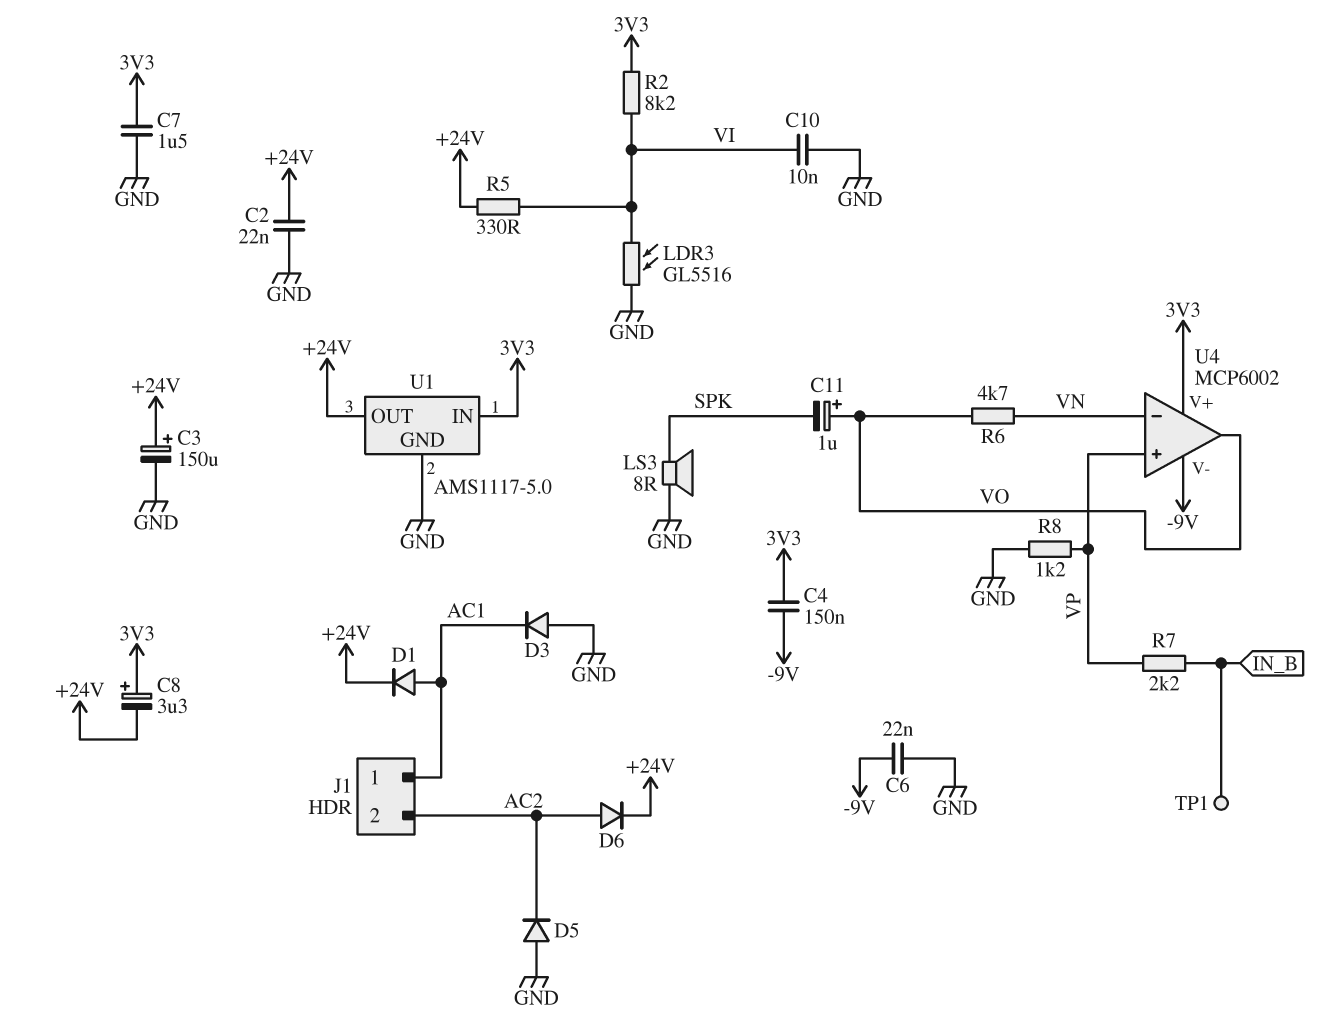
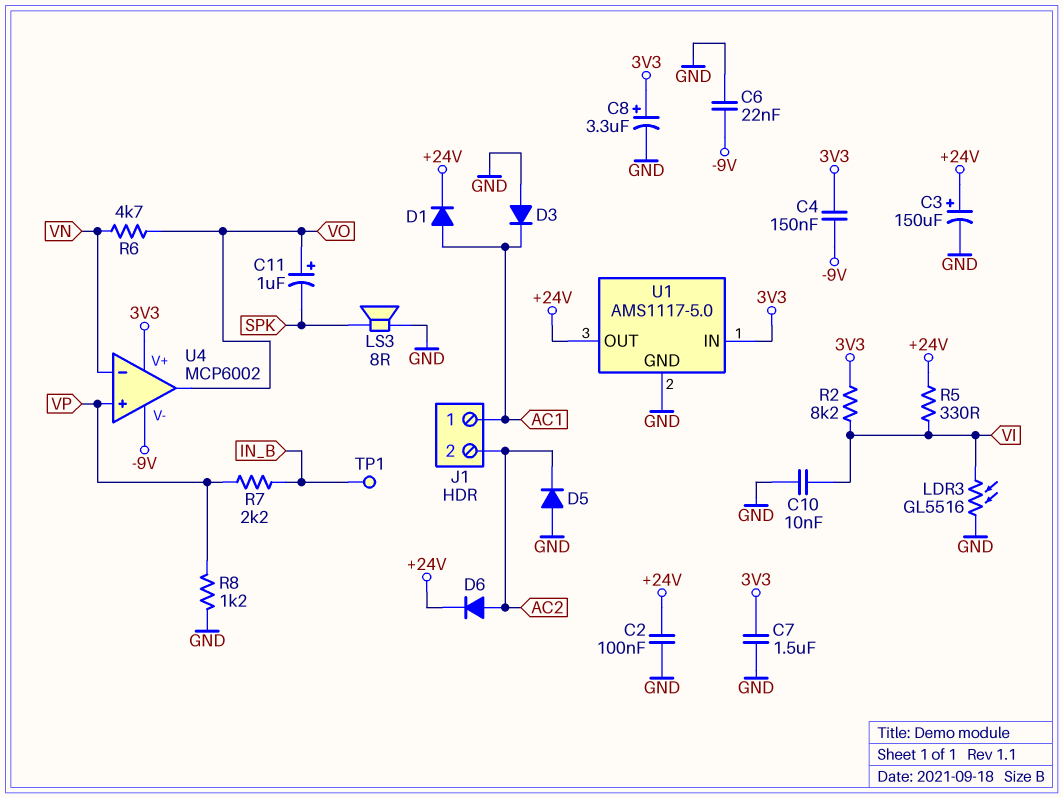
C2: 22nF (+24V, GND) -> 100nF (+24V, GND)
C8: 3.3uF (plus 3V3, minus +24V) -> 3.3uF (plus 3V3, minus GND)

